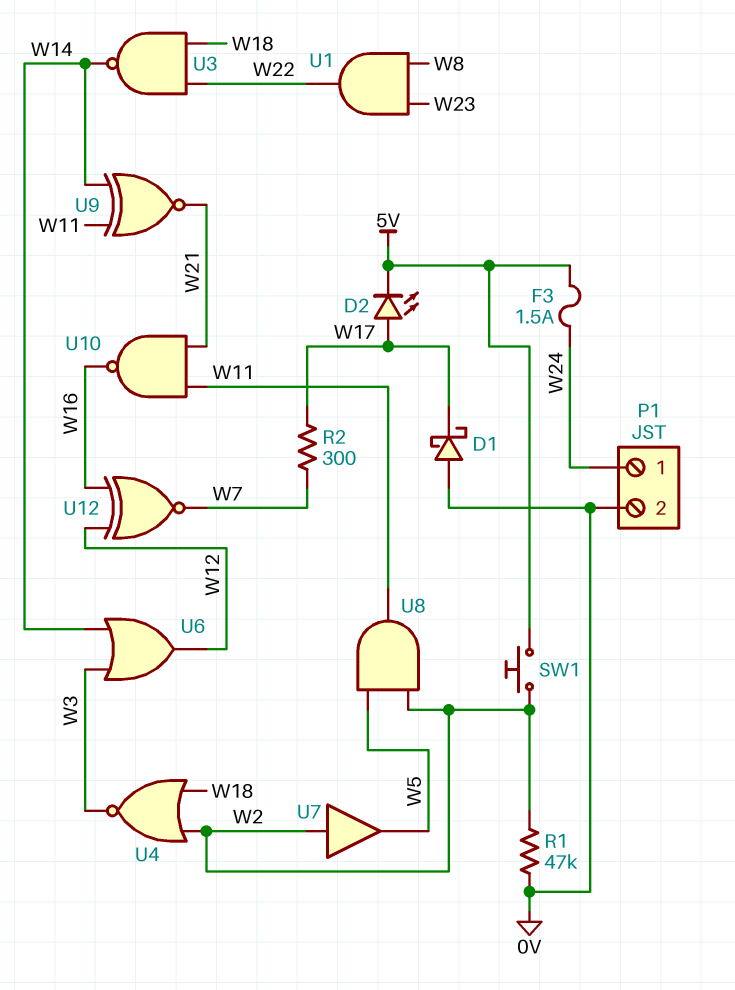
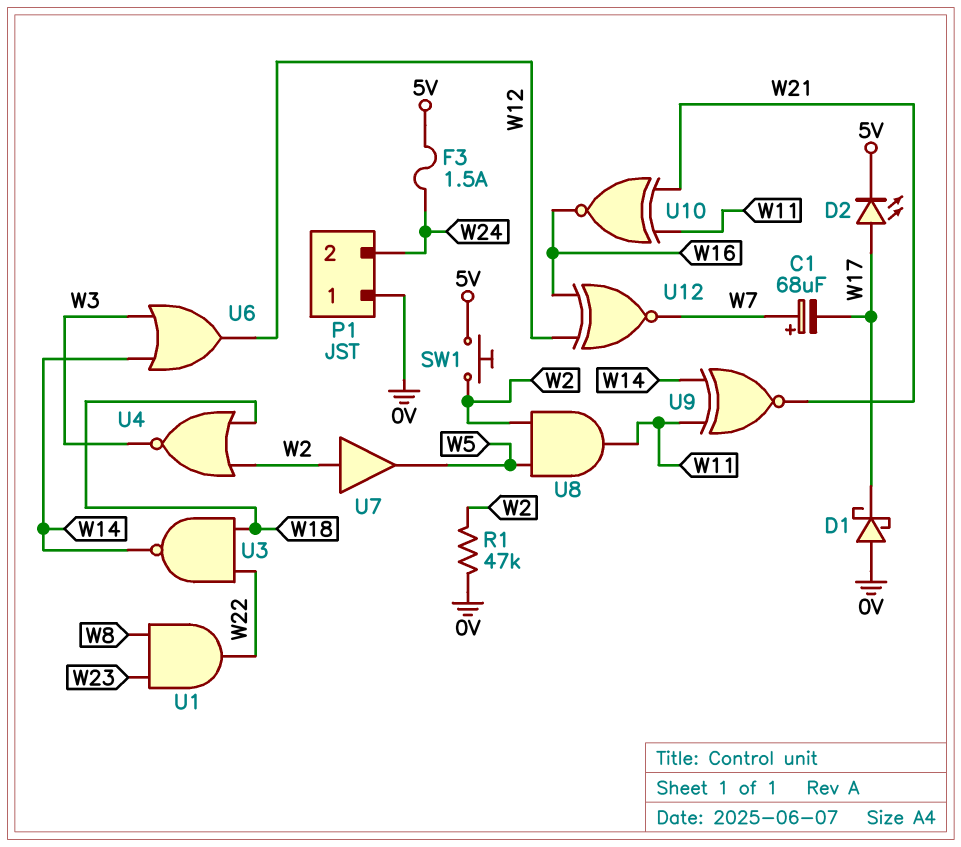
C1: none -> 68uF (plus W7, minus W17)
P1 pin 1: W24 -> 0V
P1 pin 2: 0V -> W24
R2: 300 (W7, W17) -> none
U10: NAND (in W11, in W21, out W16) -> XNOR (in W11, in W21, out W16)

